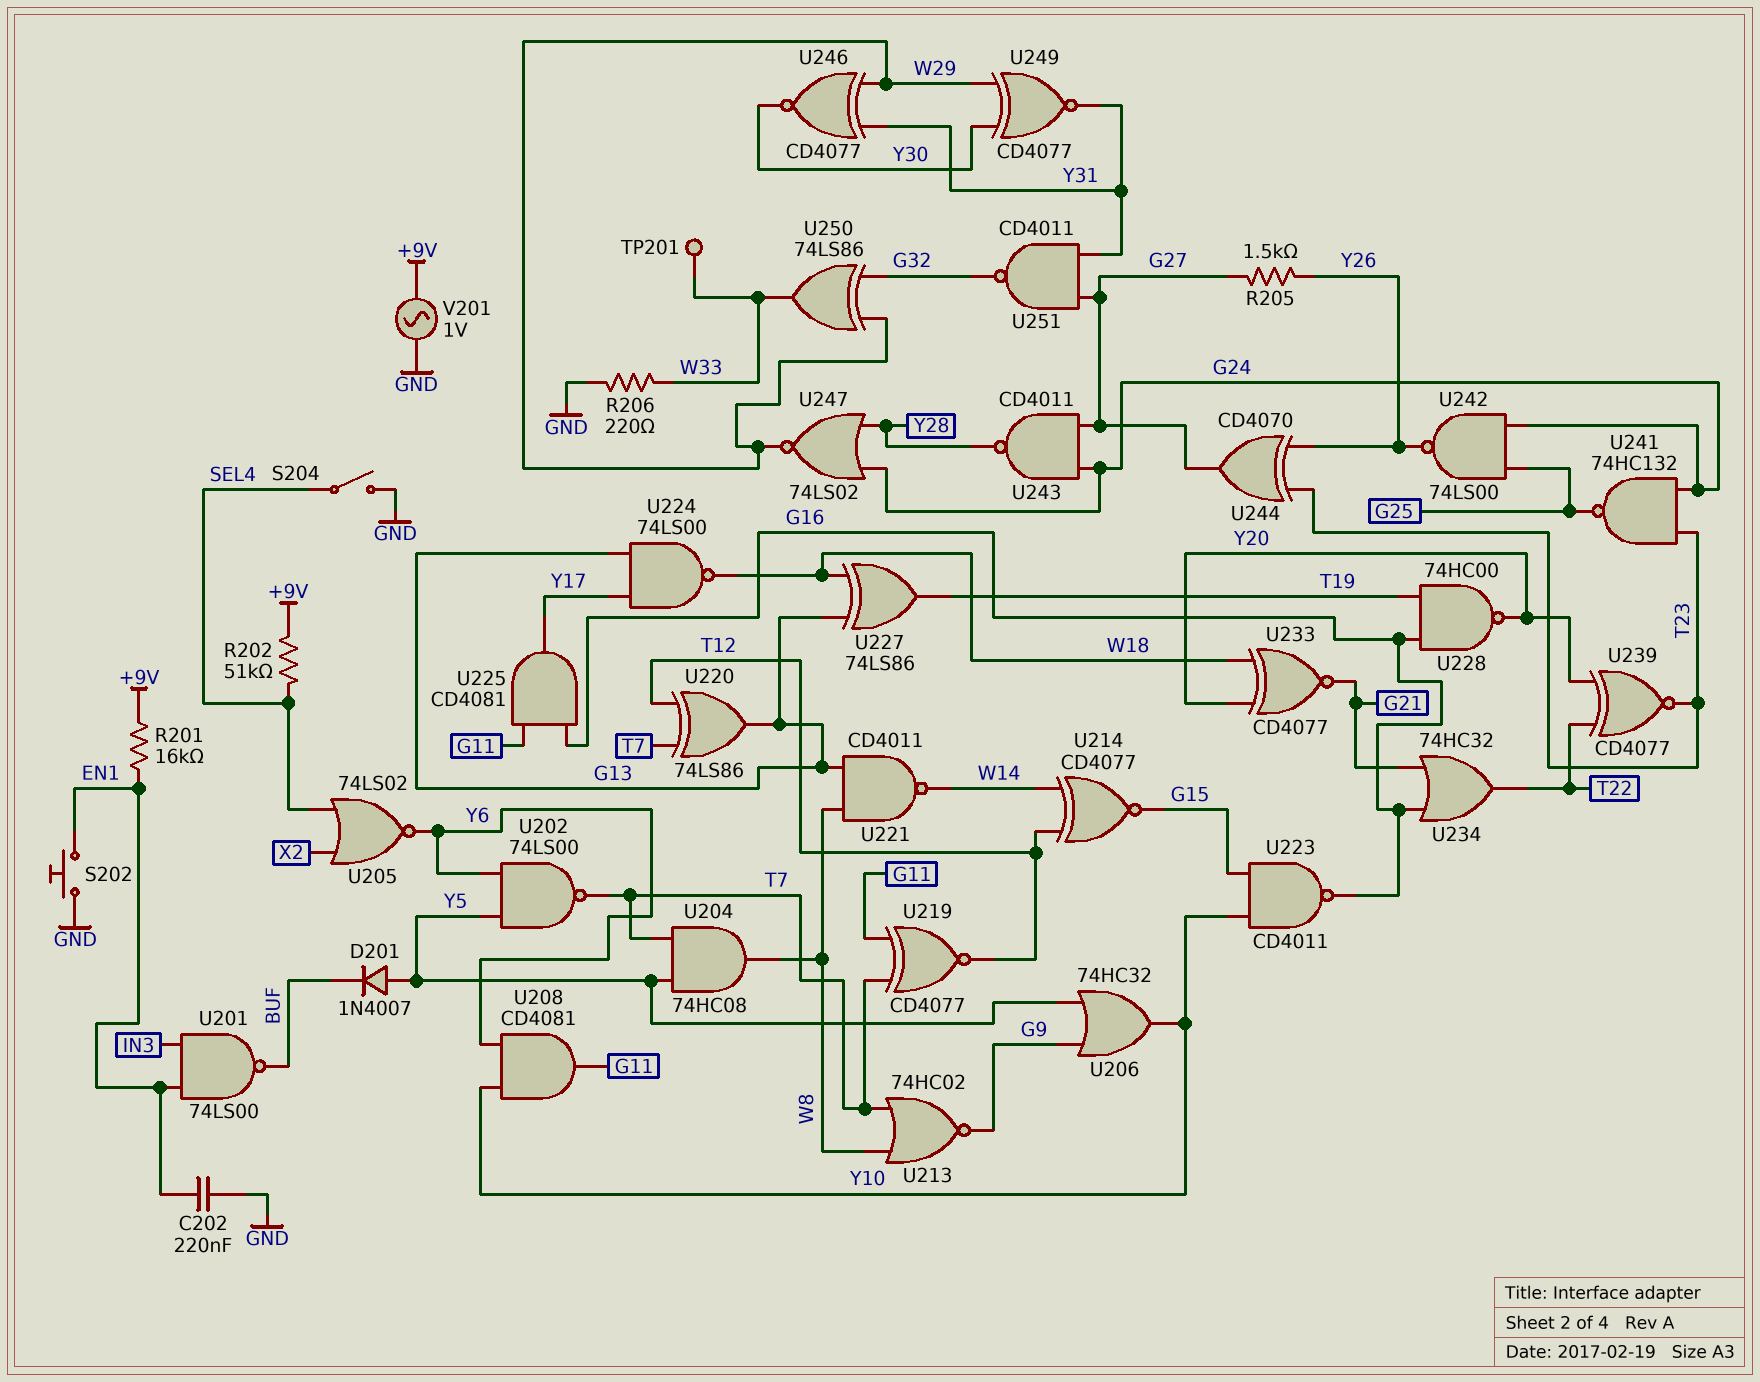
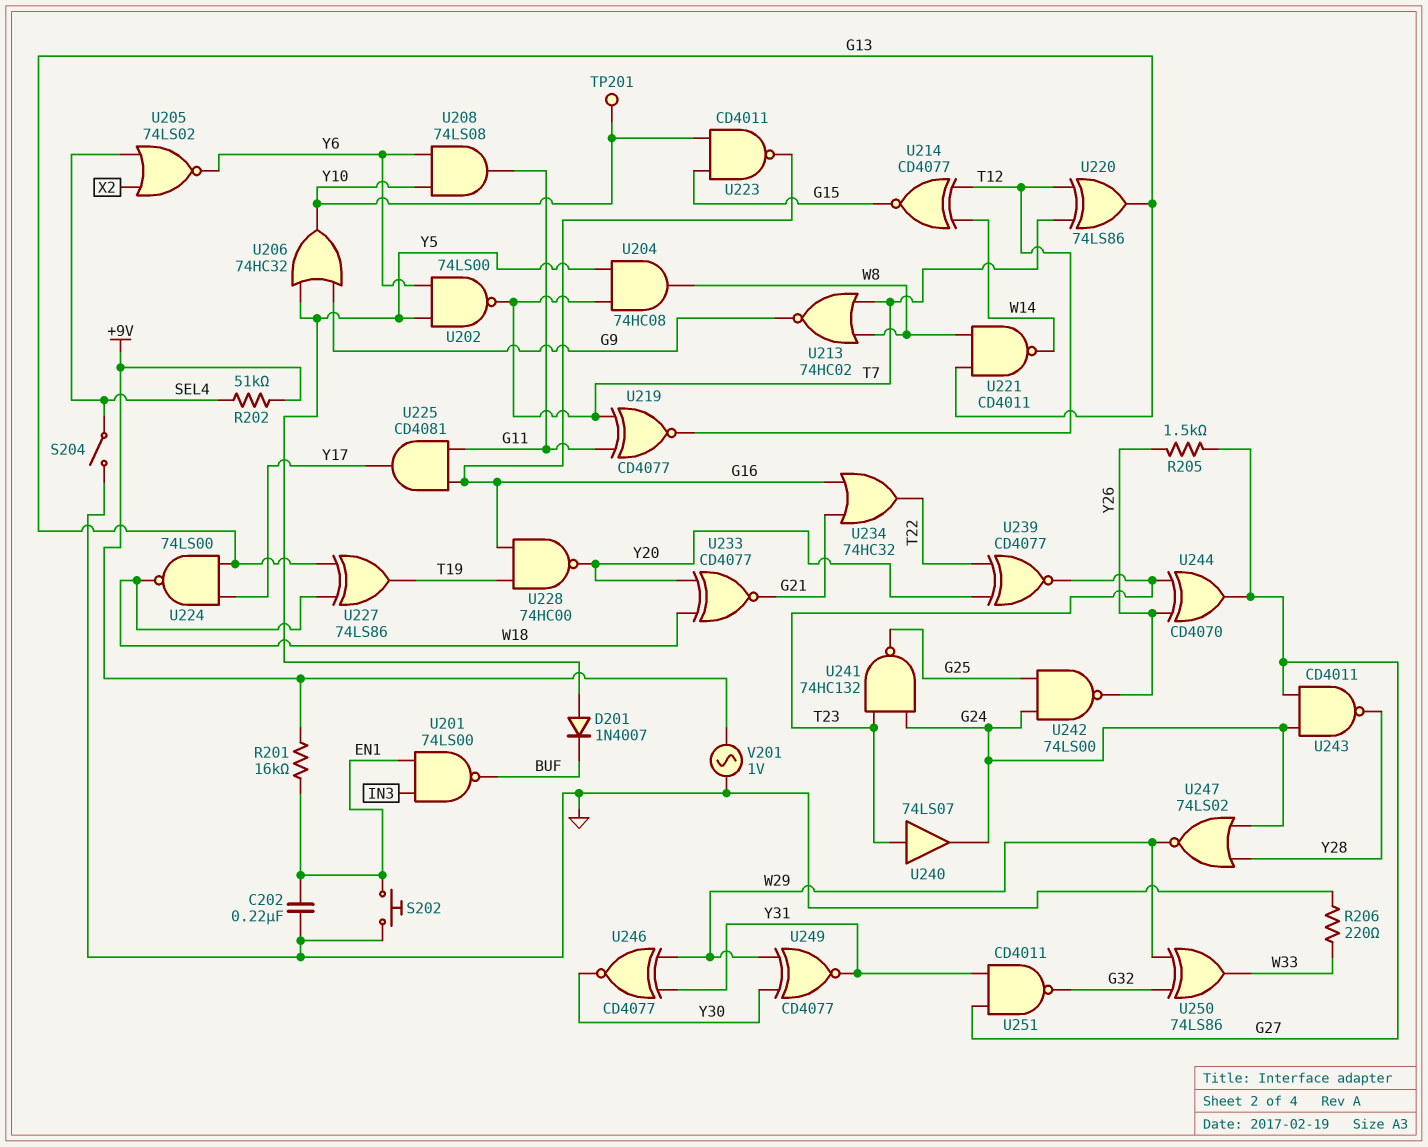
TP201: test point (W33) -> test point (Y10)
U208: AND CD4081 (in Y6, in Y10, out G11) -> AND 74LS08 (in Y6, in Y10, out G11)
U240: none -> buffer 74LS07 (in T23, out G24)

